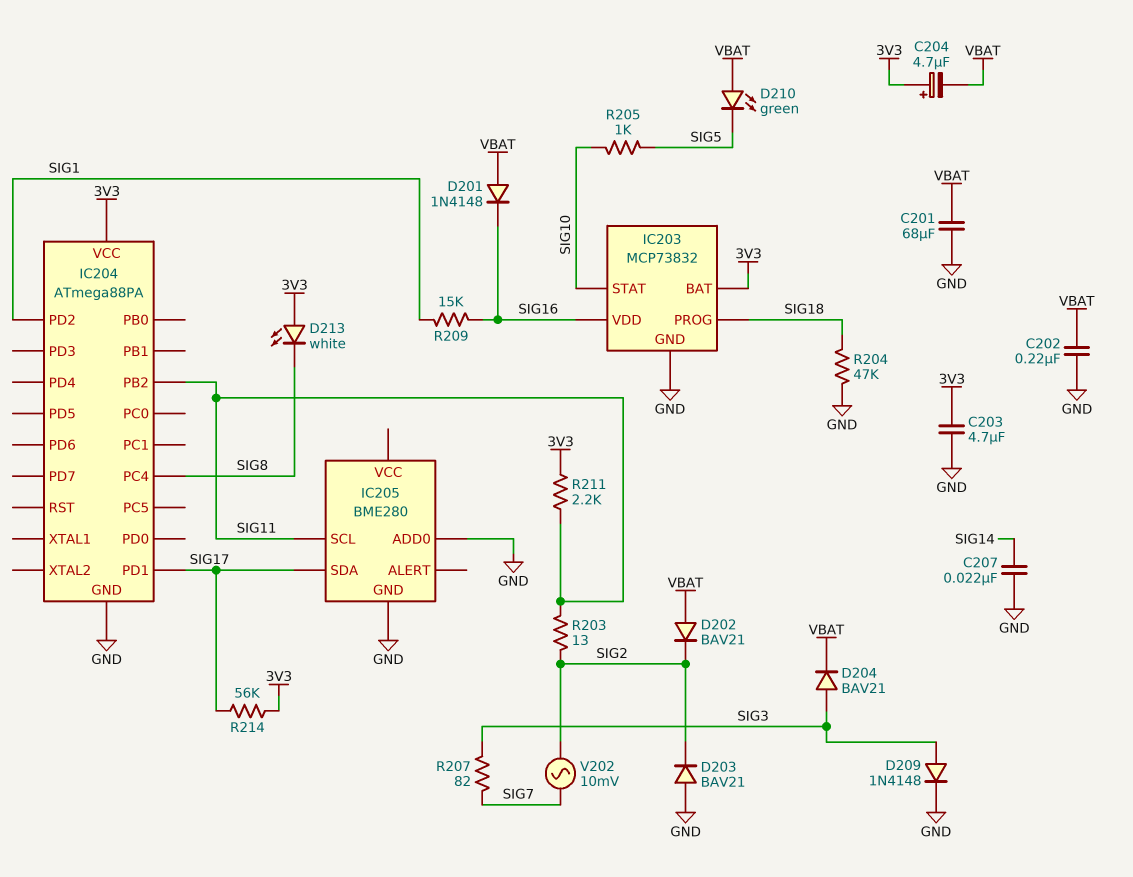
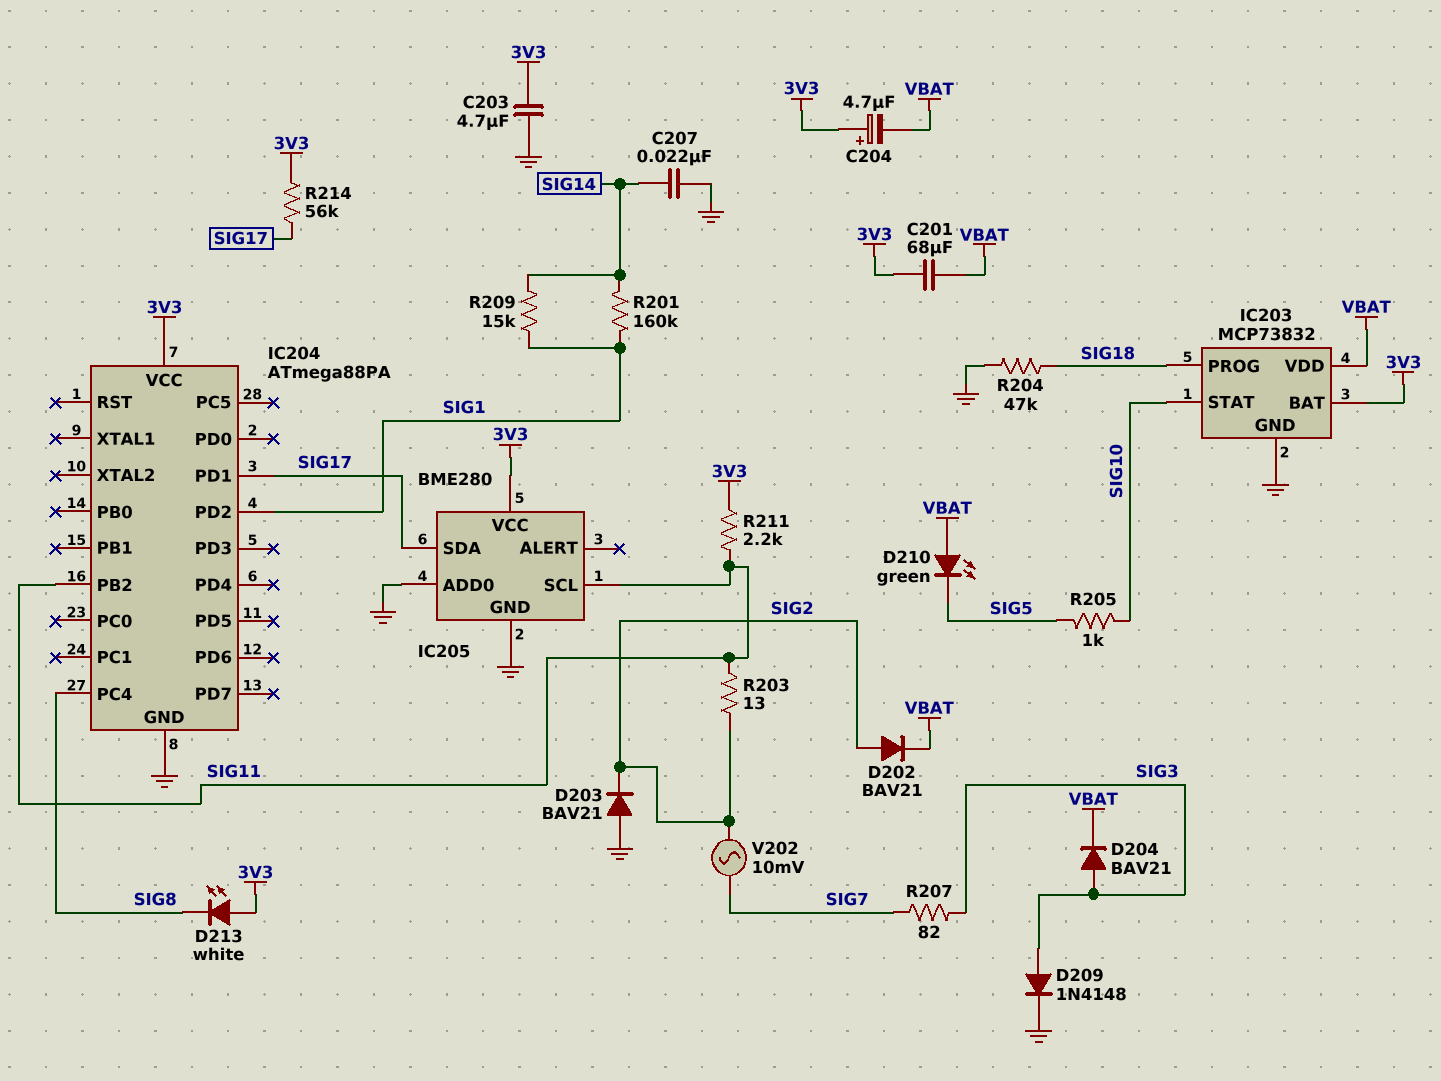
C201: 68uF (GND, VBAT) -> 68uF (3V3, VBAT)
C202: 220nF (GND, VBAT) -> none
D201: diode 1N4148 (A VBAT, K SIG16) -> none
D202: diode BAV21 (A VBAT, K SIG2) -> diode BAV21 (A SIG2, K VBAT)
IC203 pin VDD: SIG16 -> VBAT
IC205 pin VCC: none -> 3V3
R201: none -> 160k (SIG1, SIG14)
R209: 15k (SIG1, SIG16) -> 15k (SIG1, SIG14)

